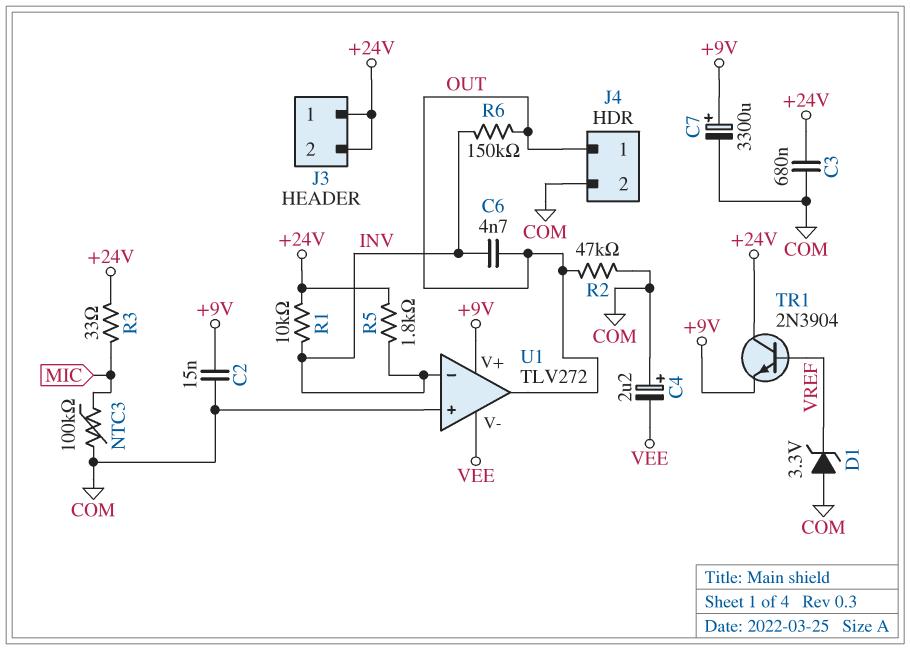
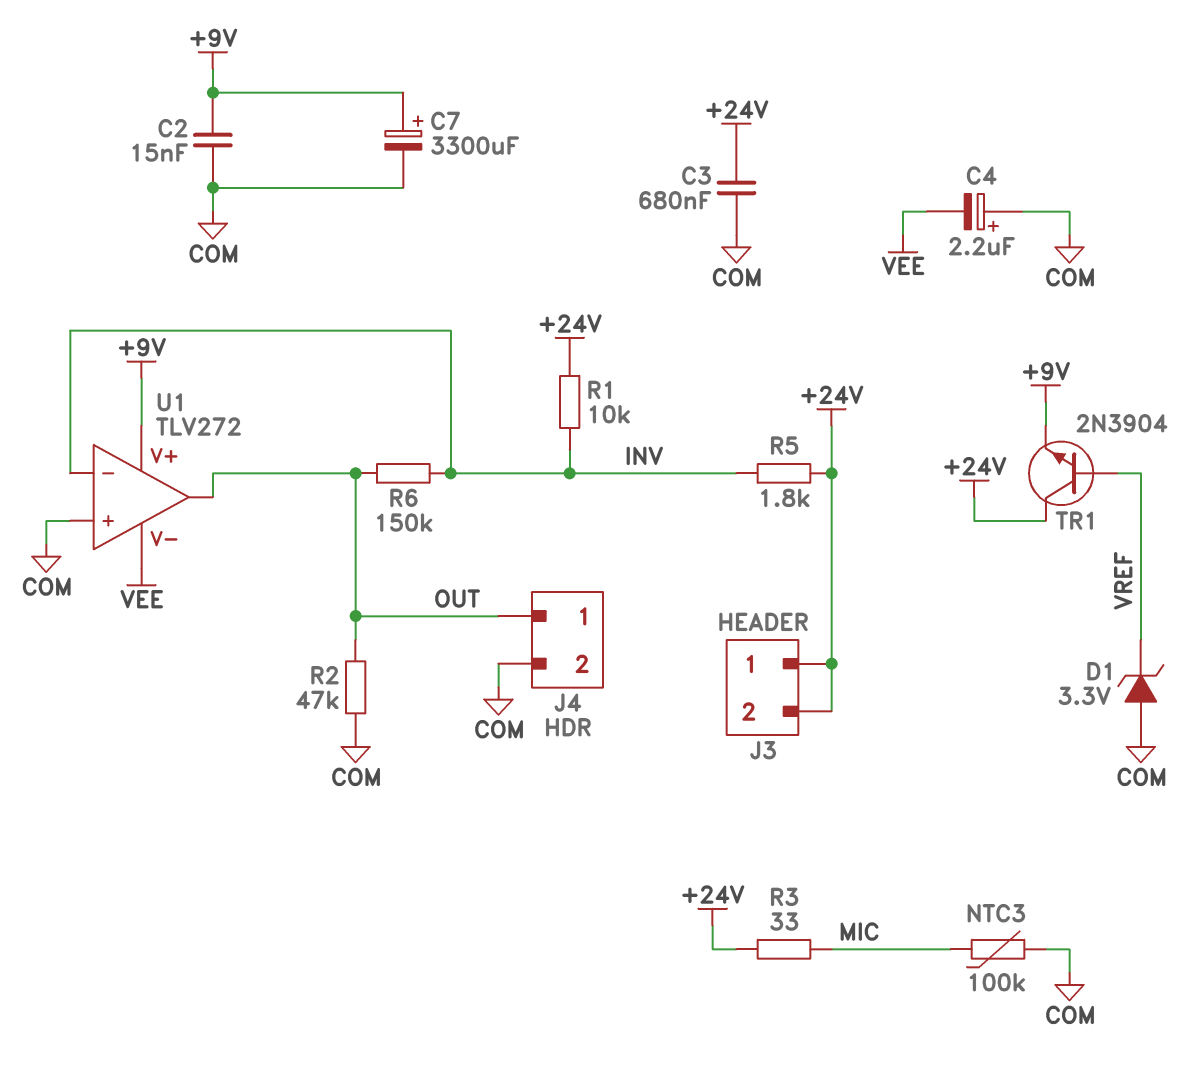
C6: 4.7nF (INV, OUT) -> none

